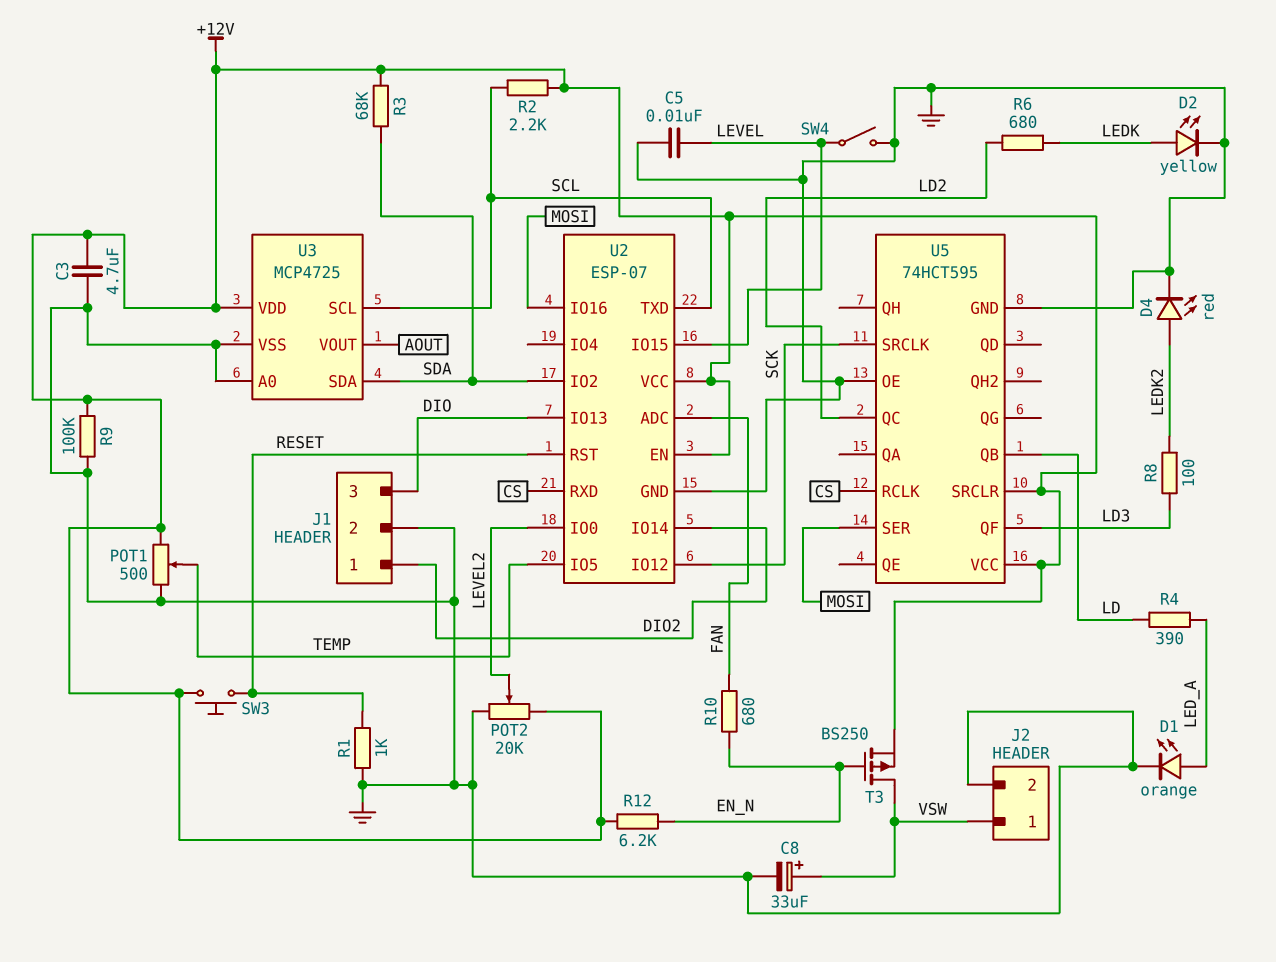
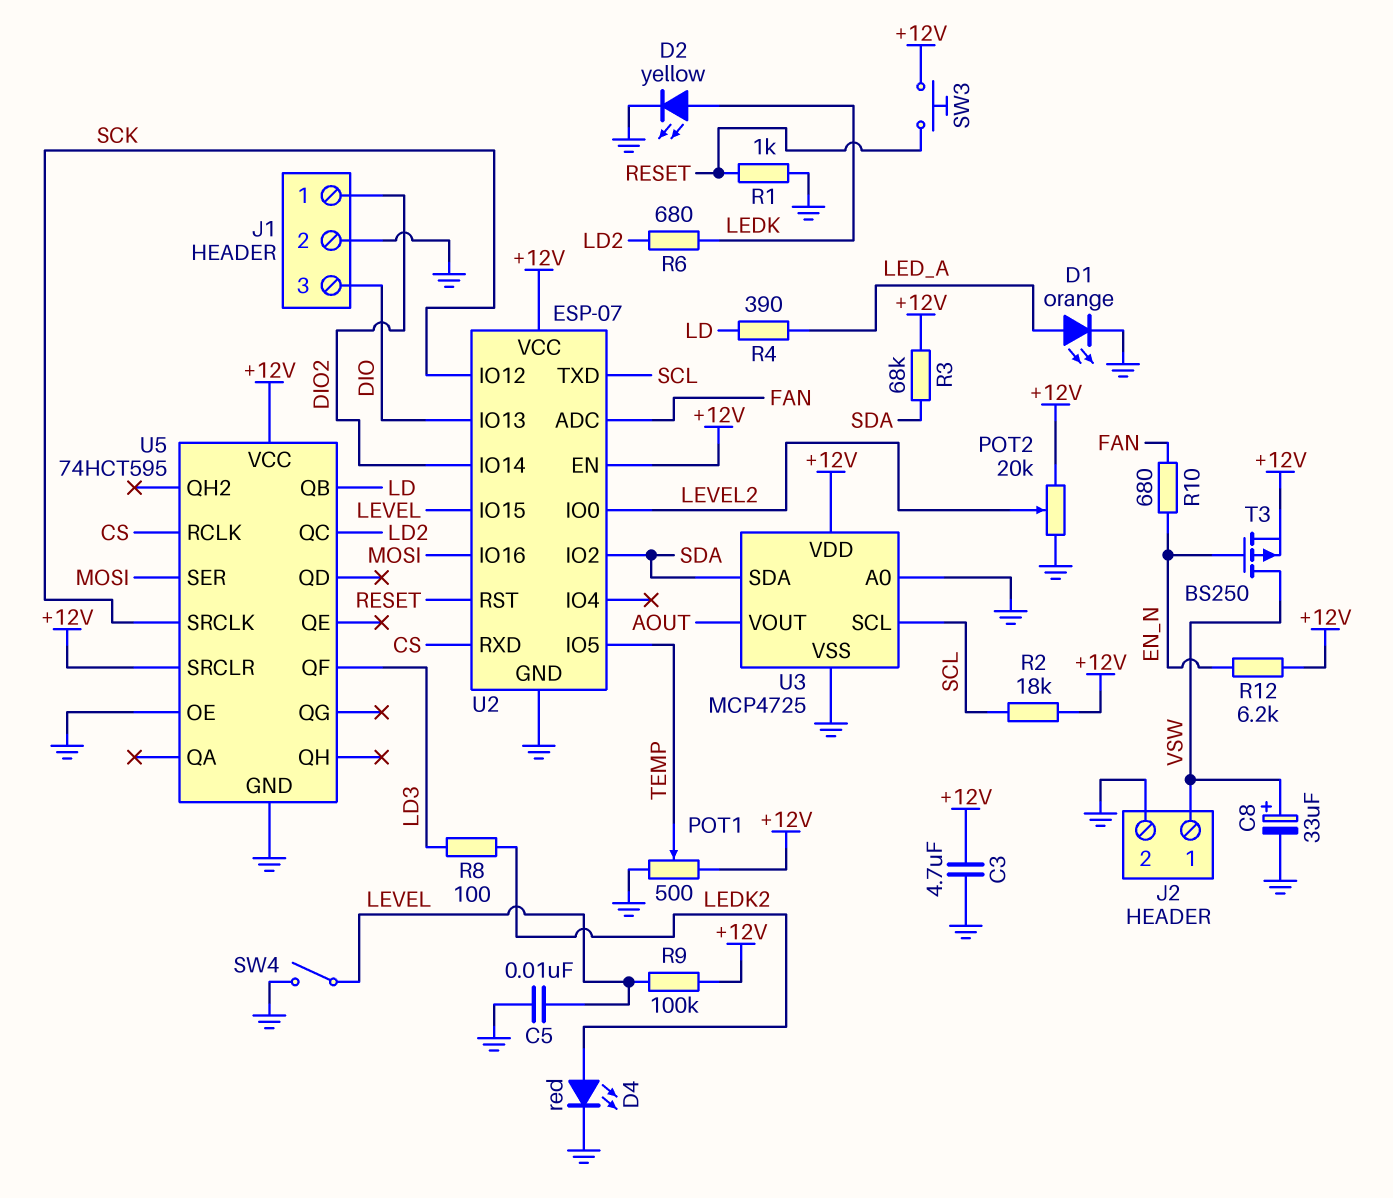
R2: 2.2k (+12V, SCL) -> 18k (+12V, SCL)
R9: 100k (+12V, GND) -> 100k (+12V, LEVEL)

